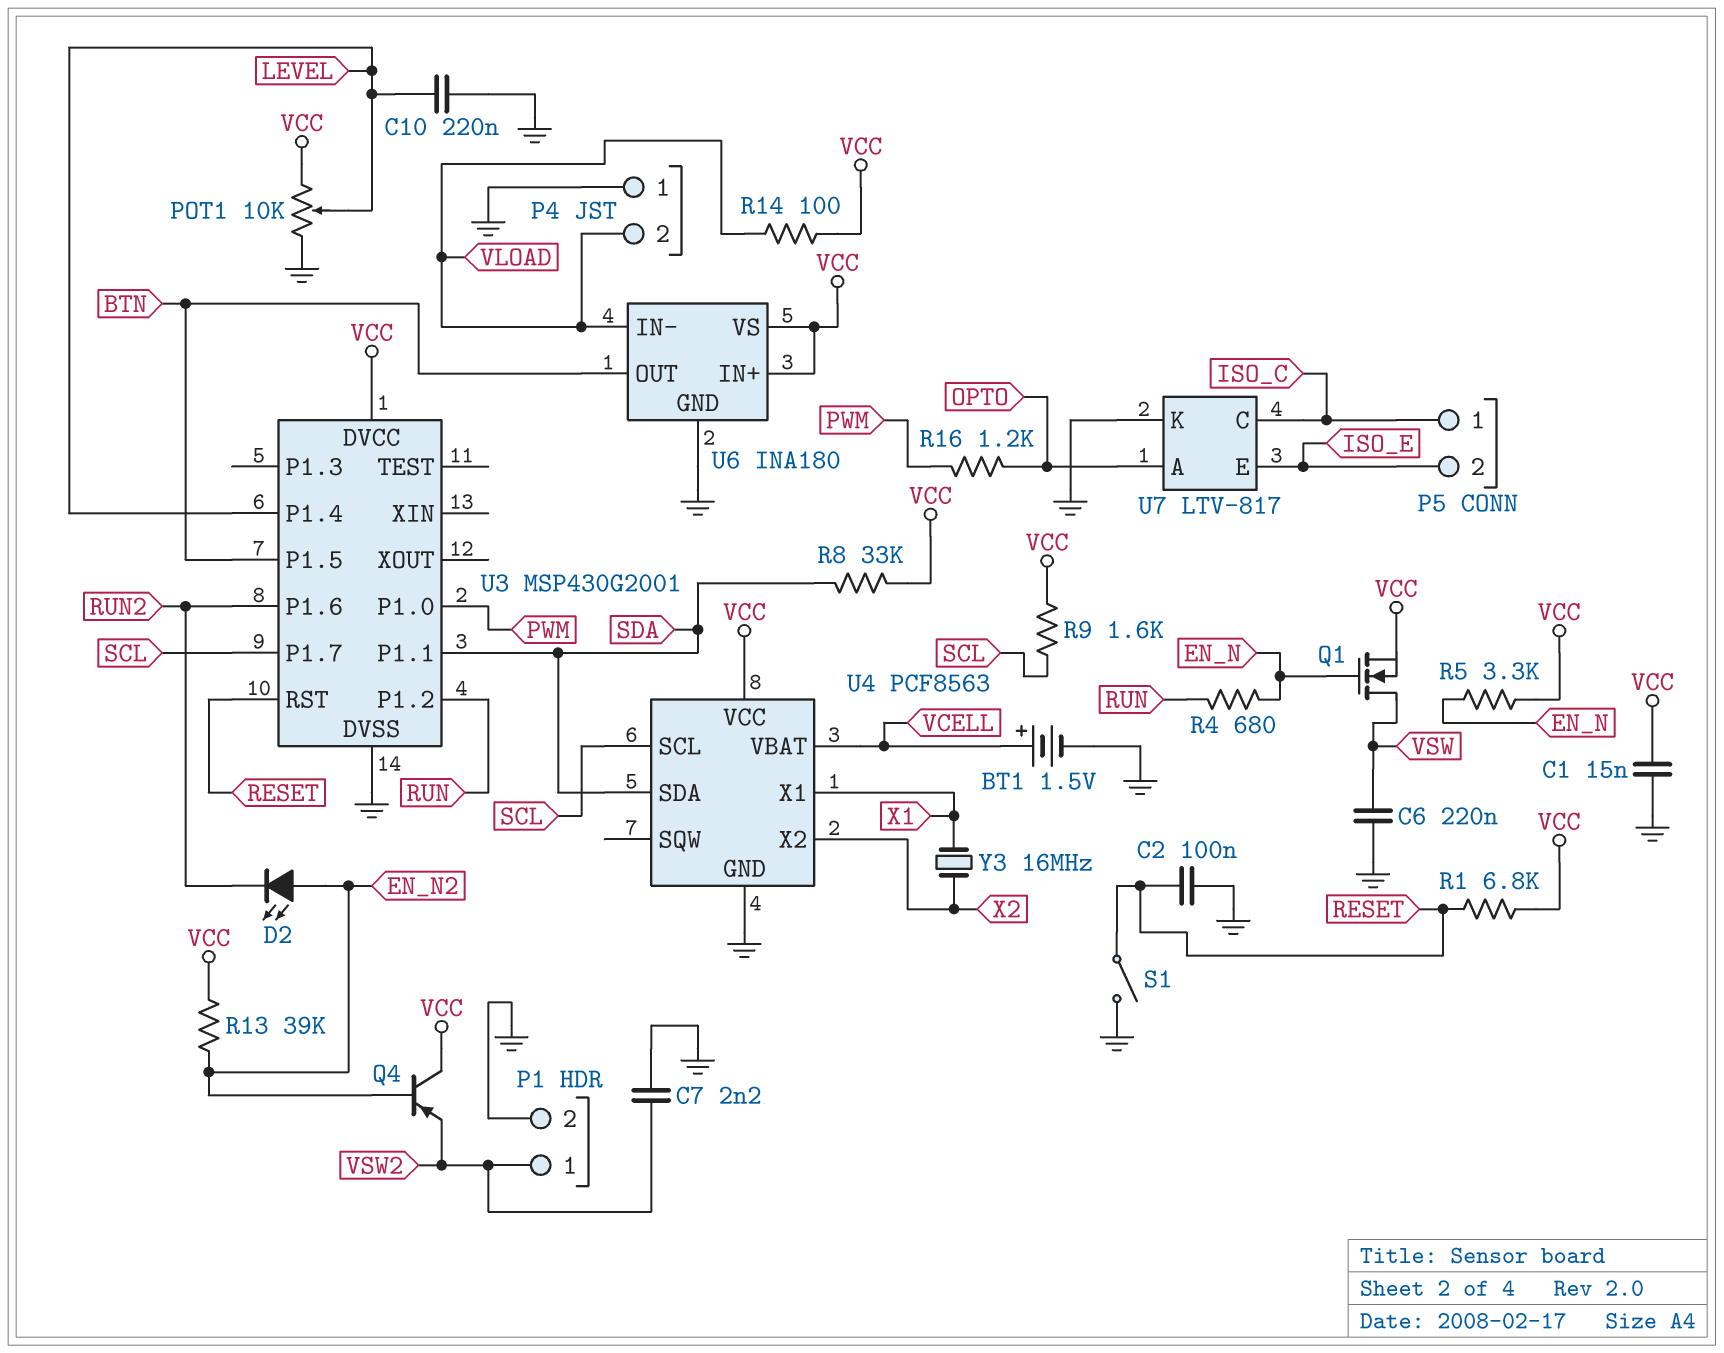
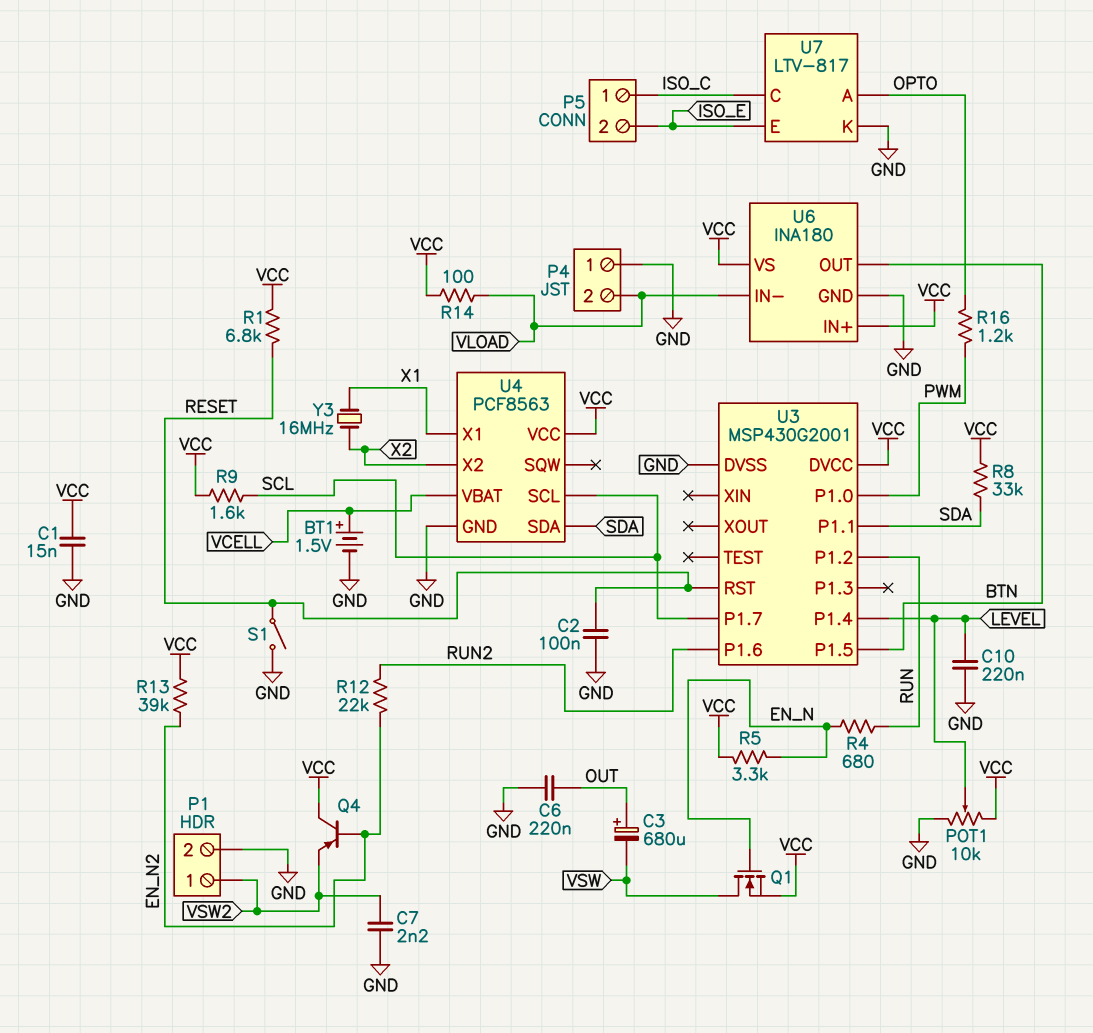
C3: none -> 680uF (plus OUT, minus VSW)
C6: 220nF (GND, VSW) -> 220nF (GND, OUT)
D2: LED (A EN_N2, K RUN2) -> none
R12: none -> 22k (EN_N2, RUN2)

